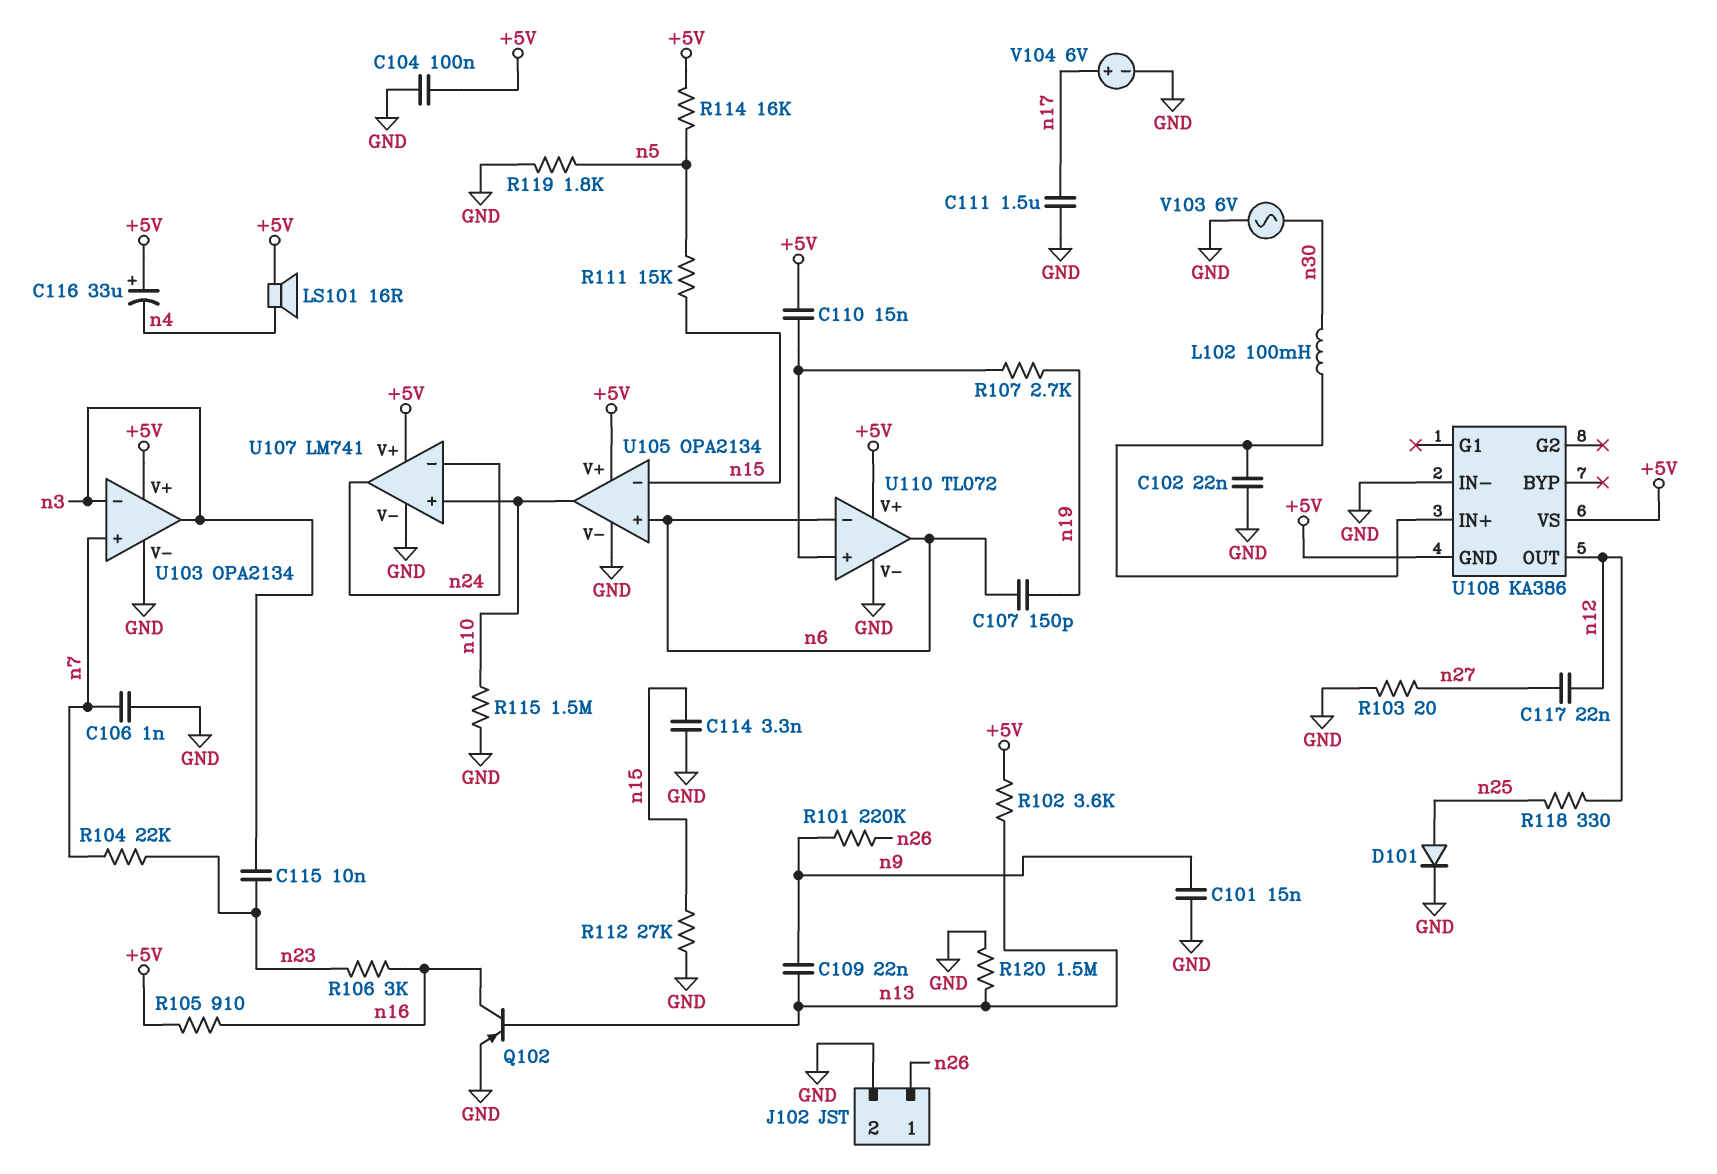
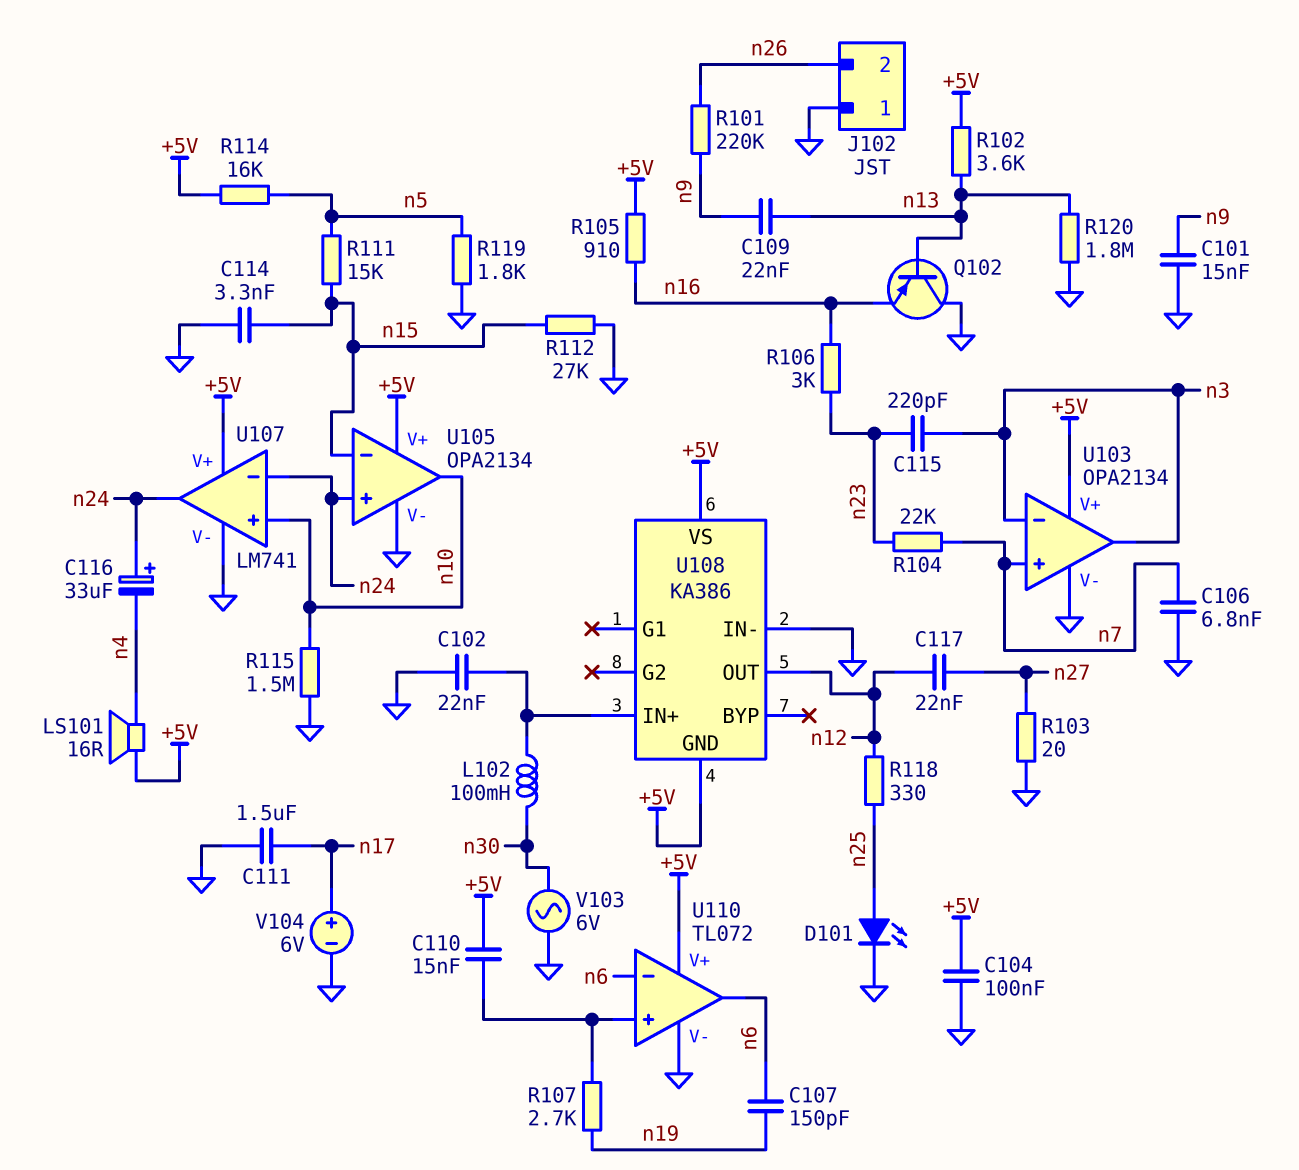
C106: 1nF (GND, n7) -> 6.8nF (GND, n7)
C115: 10nF (n3, n23) -> 220pF (n3, n23)
C116: 33uF (plus +5V, minus n4) -> 33uF (plus n24, minus n4)
D101: diode (A n25, K GND) -> LED (A n25, K GND)
J102 pin 1: n26 -> GND
J102 pin 2: GND -> n26
Q102: PNP (B n13, C n16, E GND) -> PNP (B n13, C GND, E n16)
R120: 1.5M (GND, n13) -> 1.8M (GND, n13)
U105 pin in+: n6 -> n24

